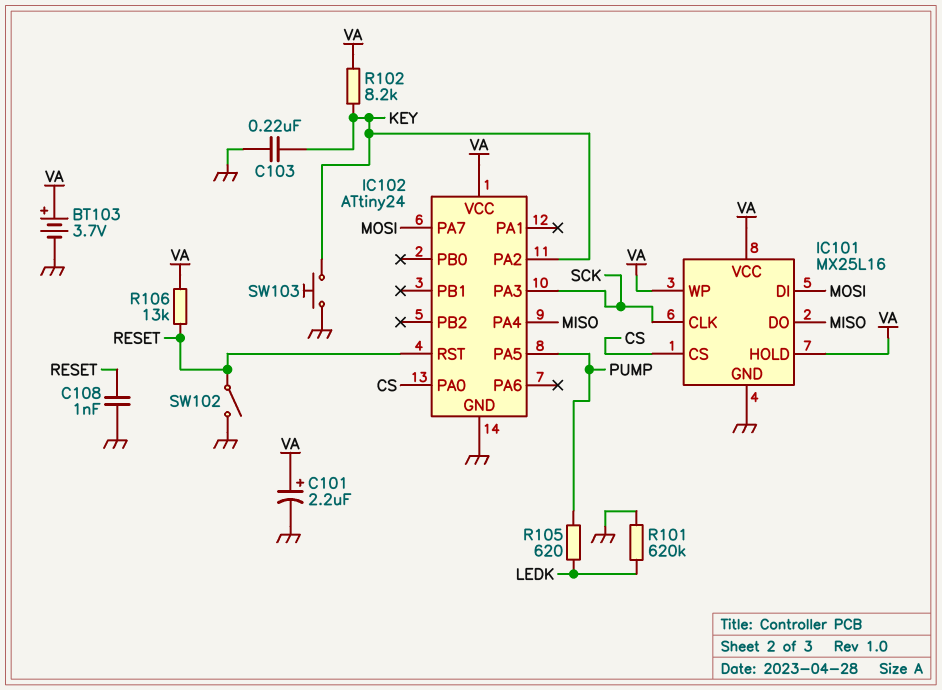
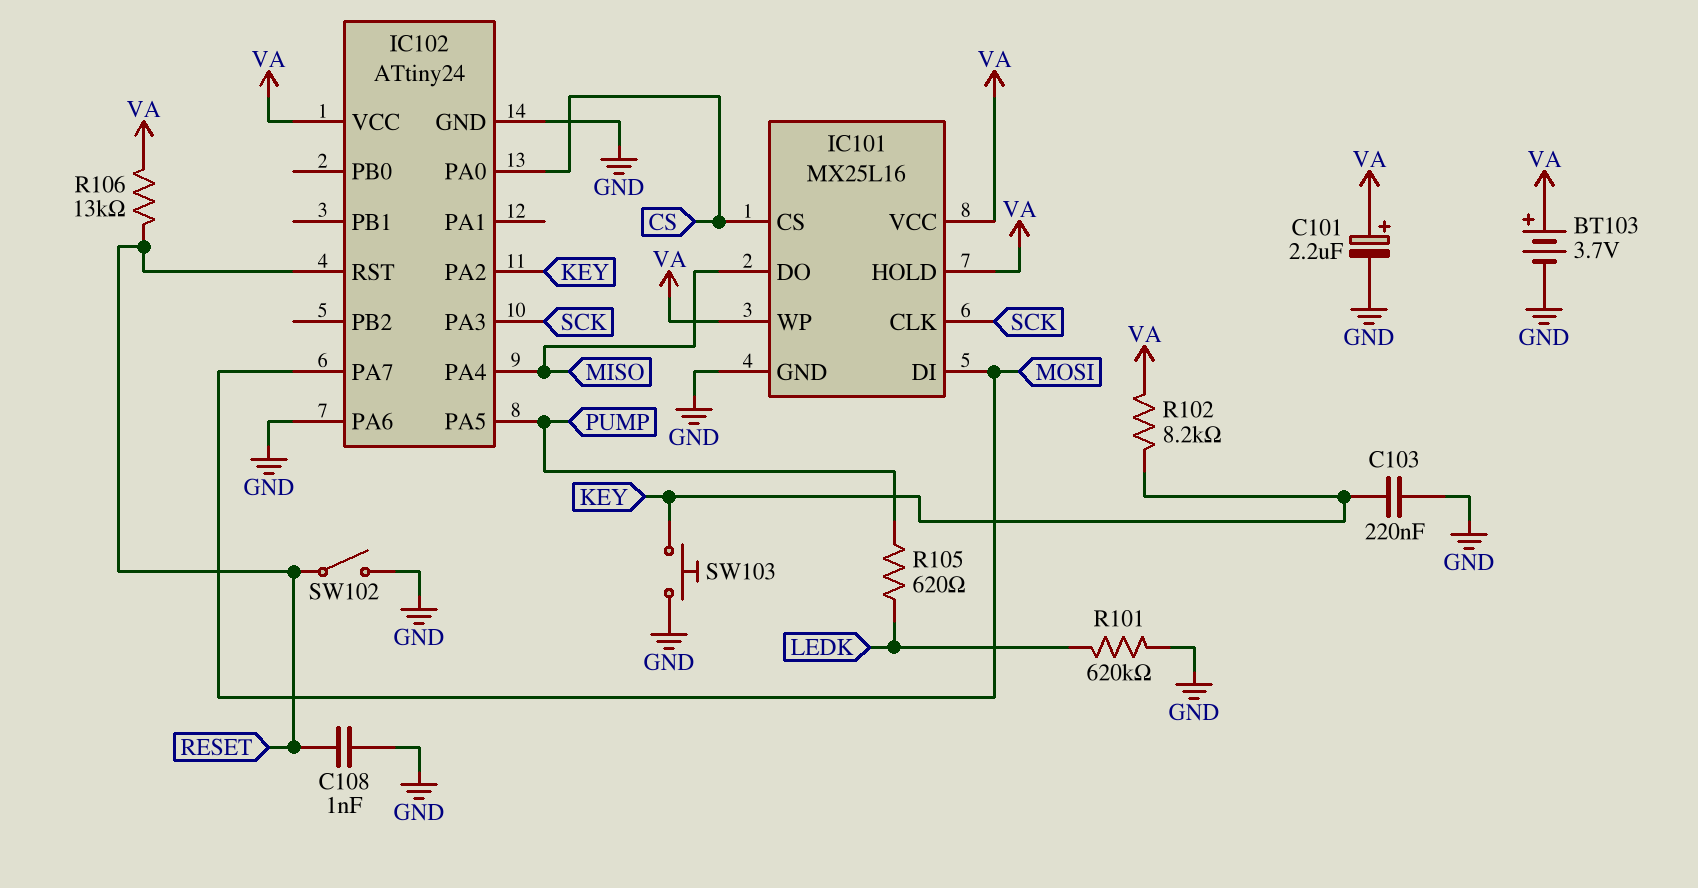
IC102 pin PA6: none -> GND

